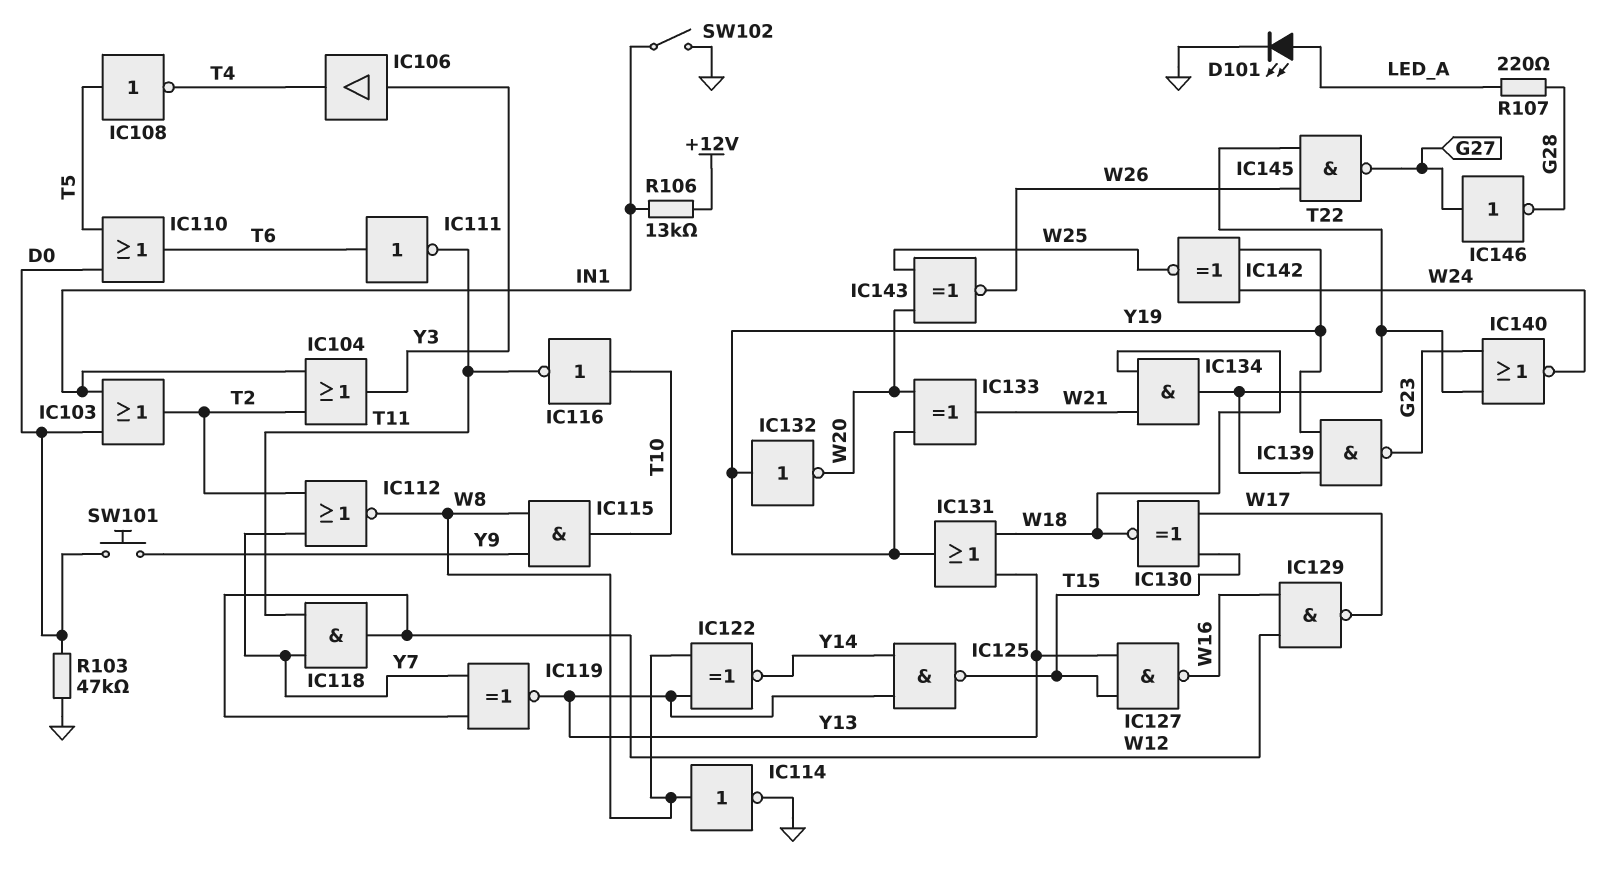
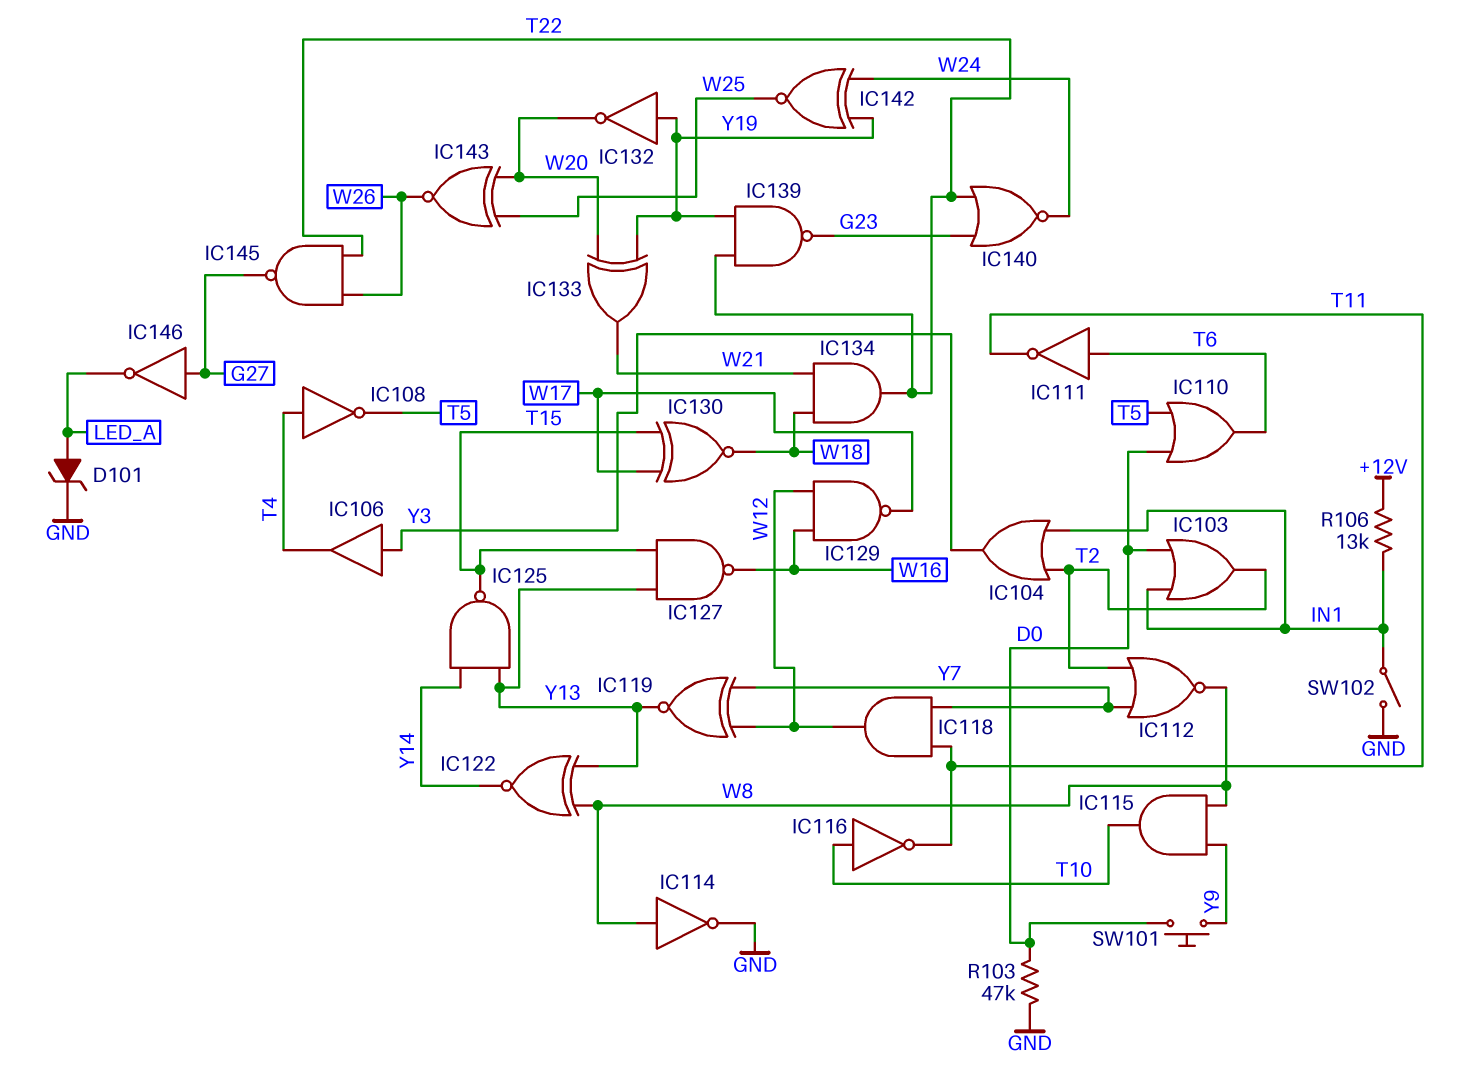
D101: LED (A LED_A, K GND) -> zener (A LED_A, K GND)
IC108: NOT (in T5, out T4) -> NOT (in T4, out T5)
IC131: OR (in W18, in Y13, out Y19) -> none
IC146: NOT (in G27, out G28) -> NOT (in G27, out LED_A)
R107: 220 (G28, LED_A) -> none

